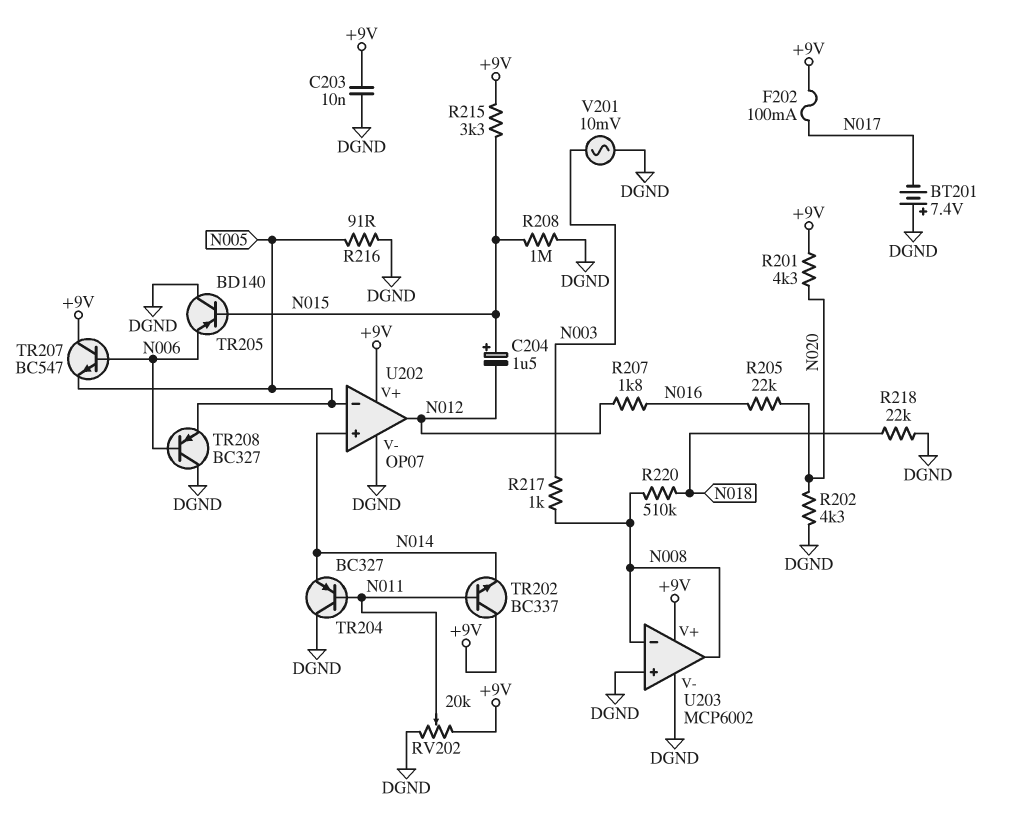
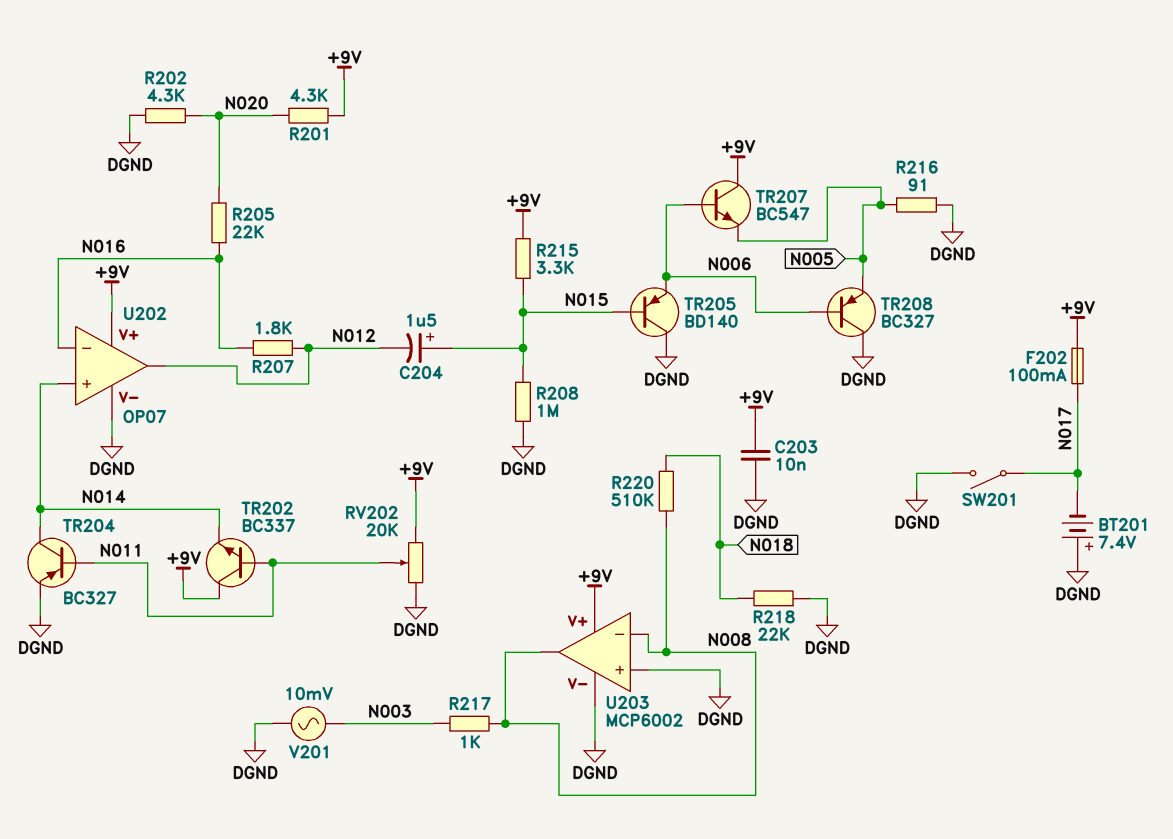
SW201: none -> switch (DGND, N017)
TR204: PNP BC327 (B N011, C DGND, E N014) -> PNP BC327 (B N011, C N014, E DGND)
U202 pin in-: N005 -> N016

